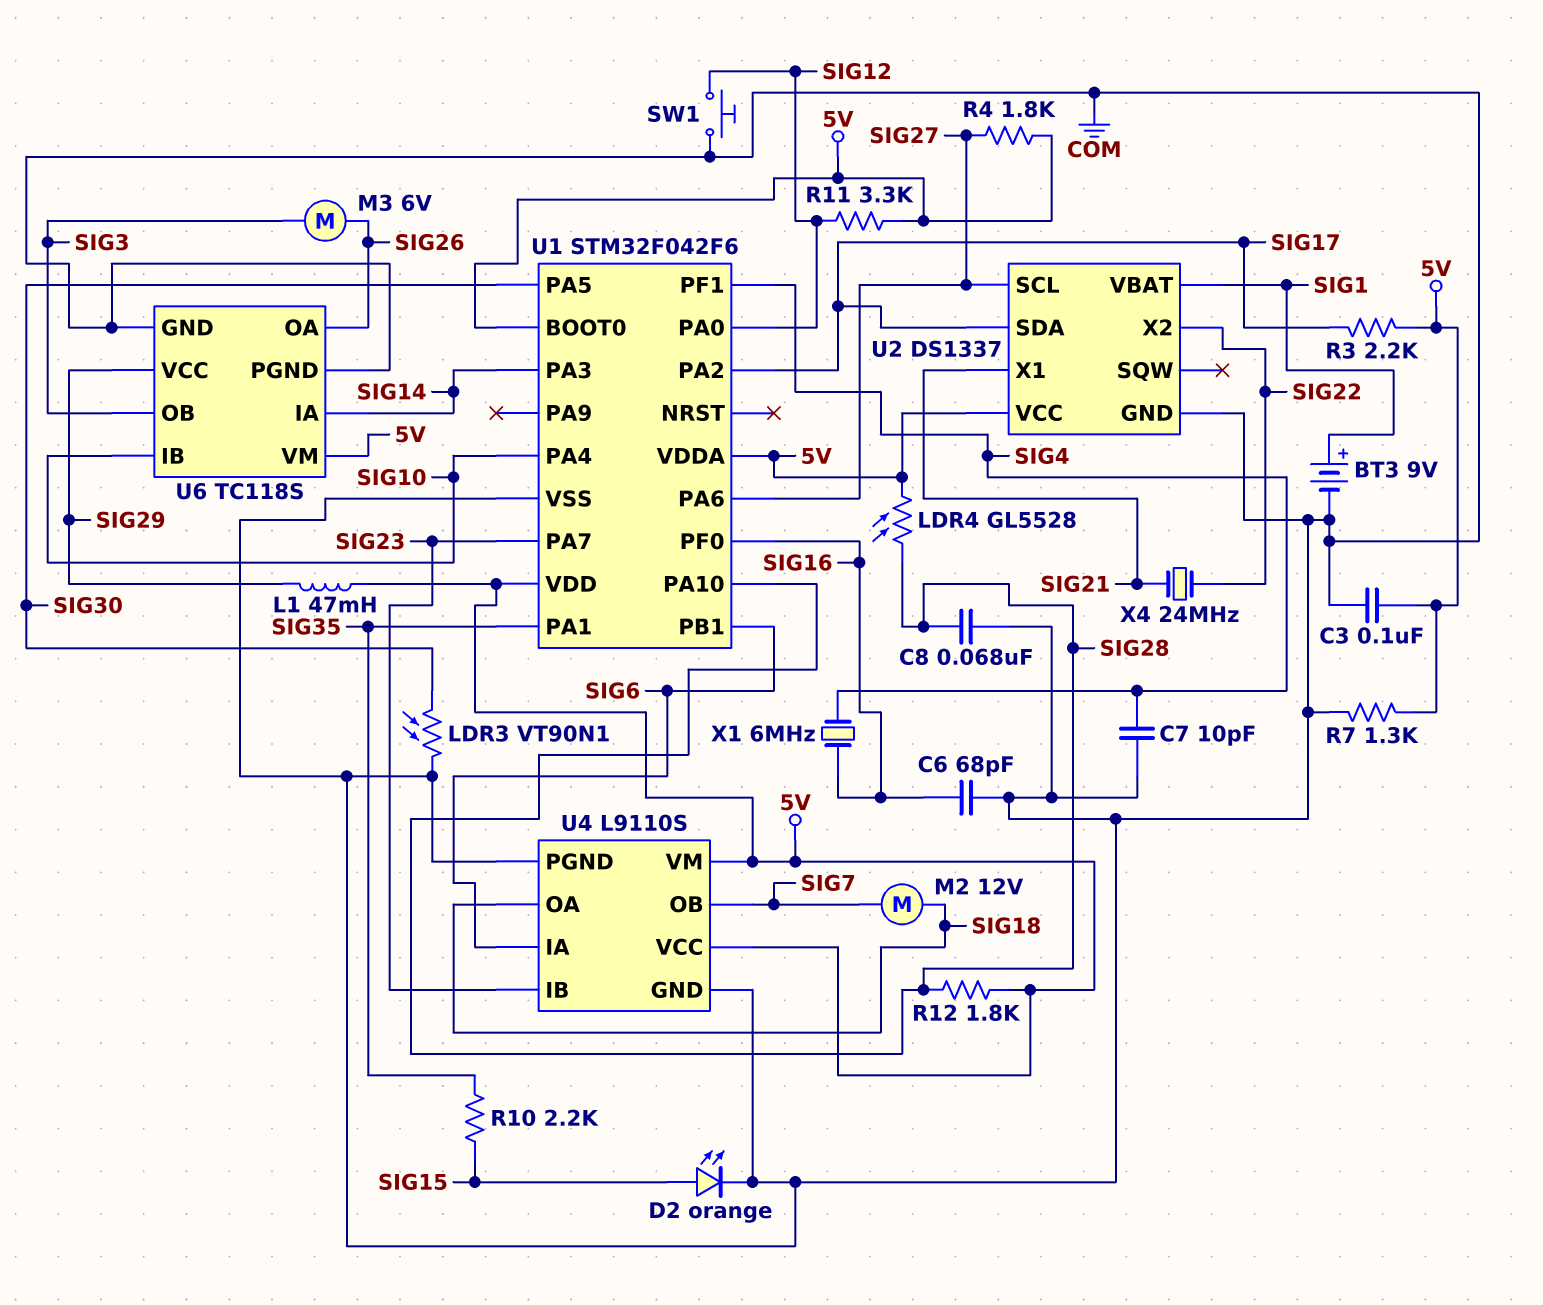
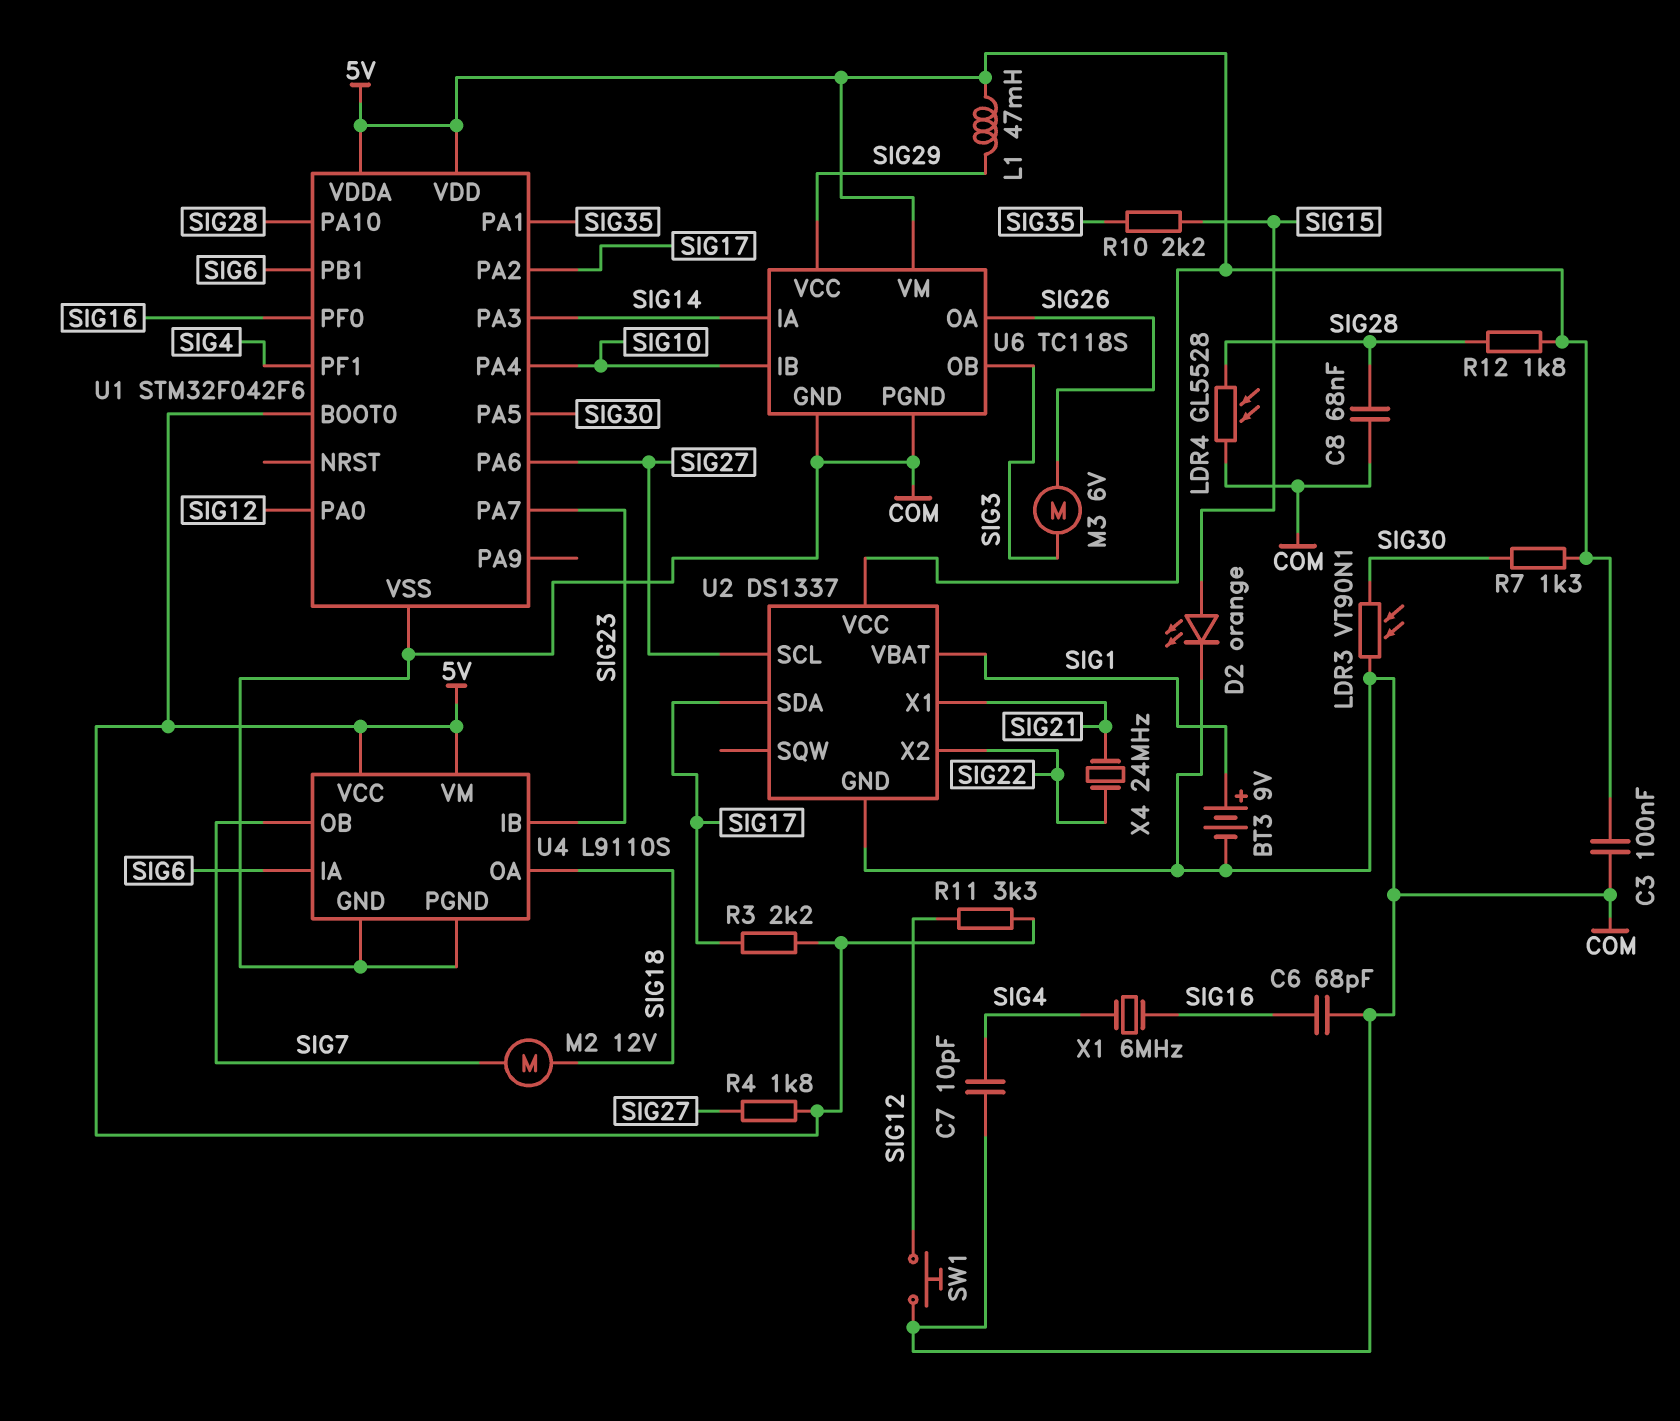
LDR4: GL5528 (5V, SIG28) -> GL5528 (COM, SIG28)
R7: 1.3k (5V, COM) -> 1.3k (5V, SIG30)

